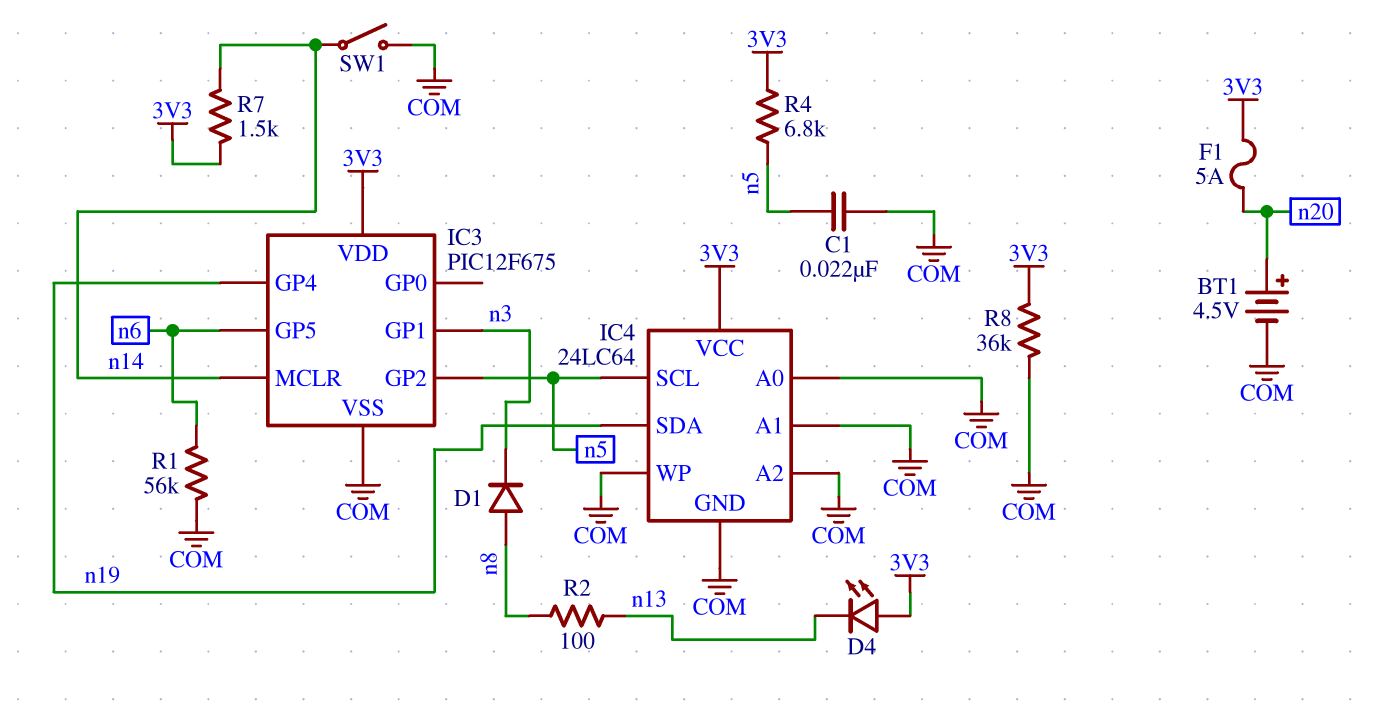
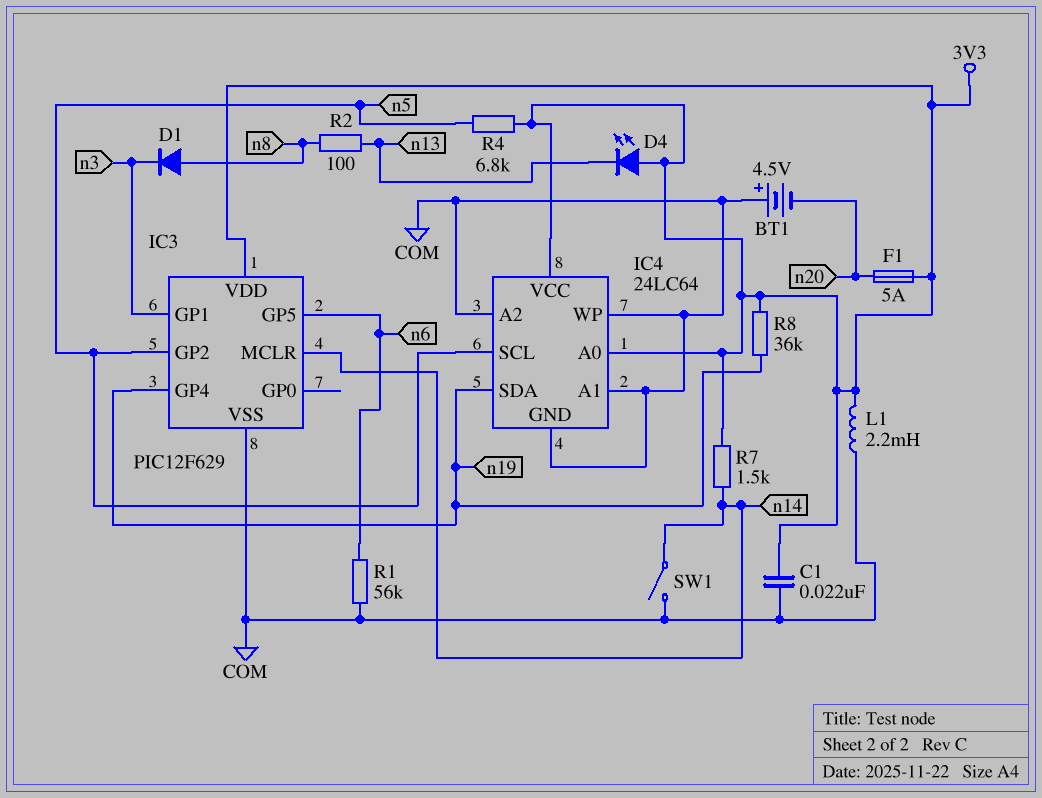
BT1: 4.5V (plus n20, minus COM) -> 4.5V (plus COM, minus n20)
C1: 22nF (COM, n5) -> 22nF (3V3, COM)
IC3: PIC12F675 -> PIC12F629
IC4 pin A0: COM -> 3V3
L1: none -> 2.2mH (3V3, COM)
R8: 36k (3V3, COM) -> 36k (3V3, n19)

